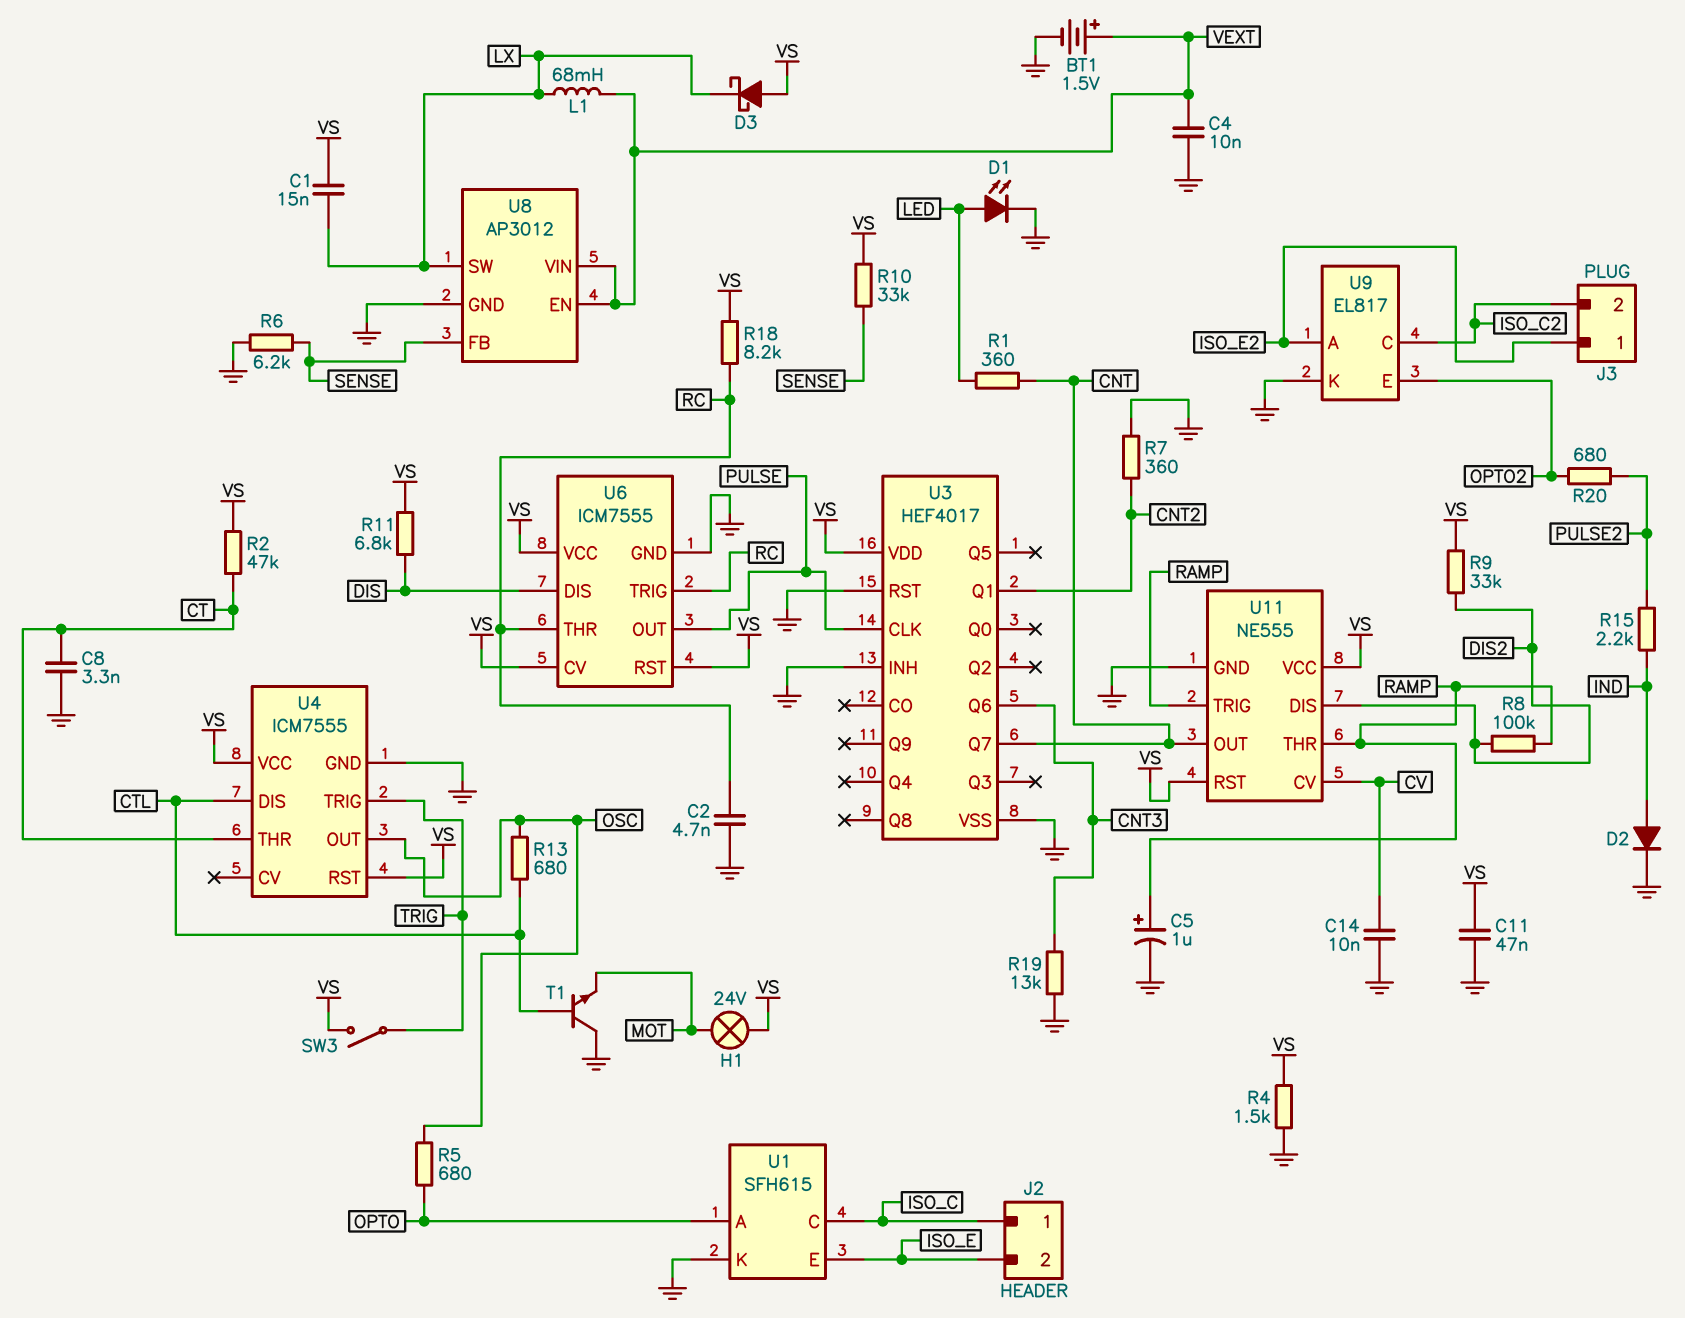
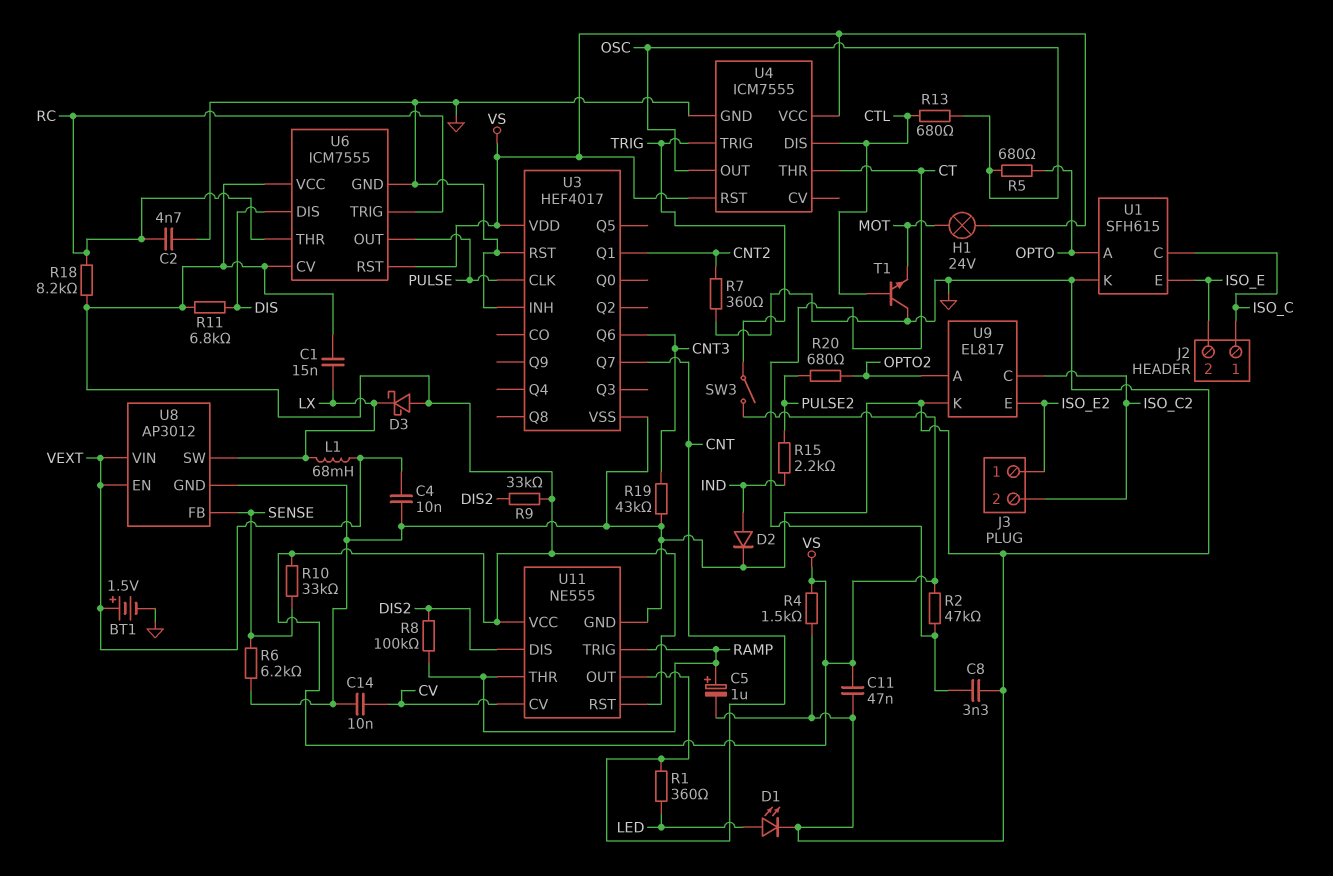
R19: 13k (CNT3, GND) -> 43k (CNT3, GND)
U9 pin A: ISO_E2 -> OPTO2
U9 pin E: OPTO2 -> ISO_E2

